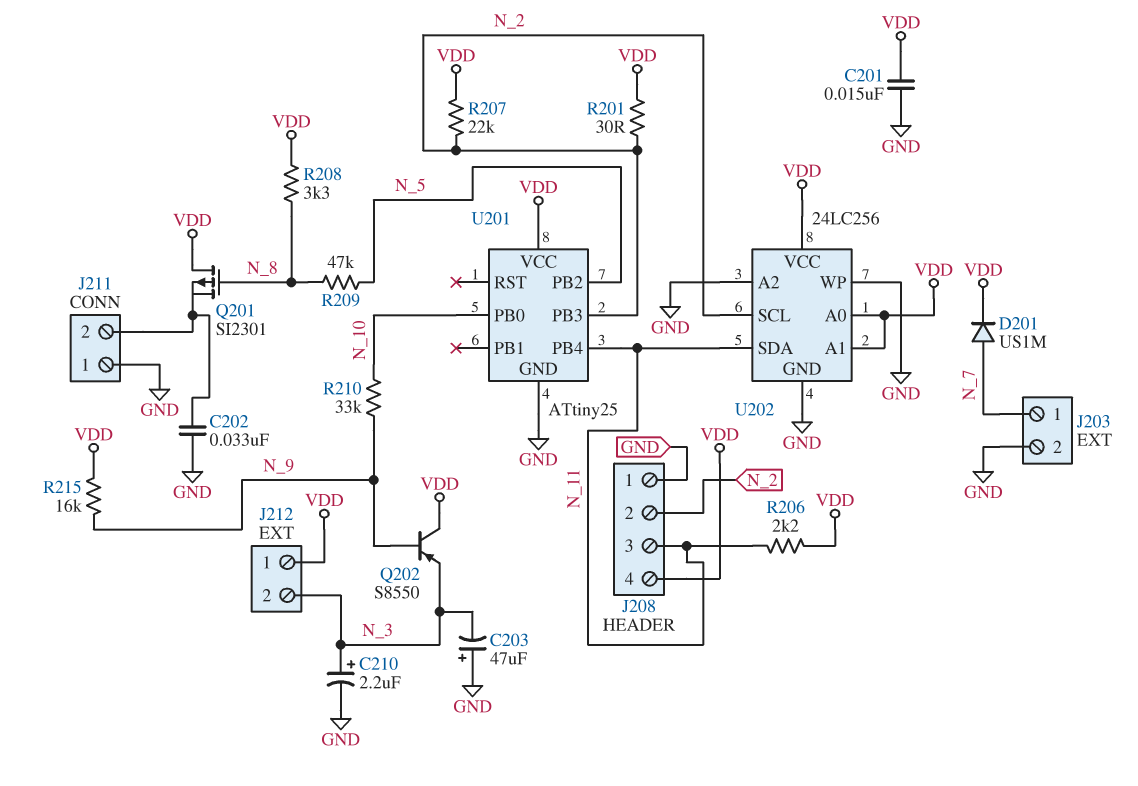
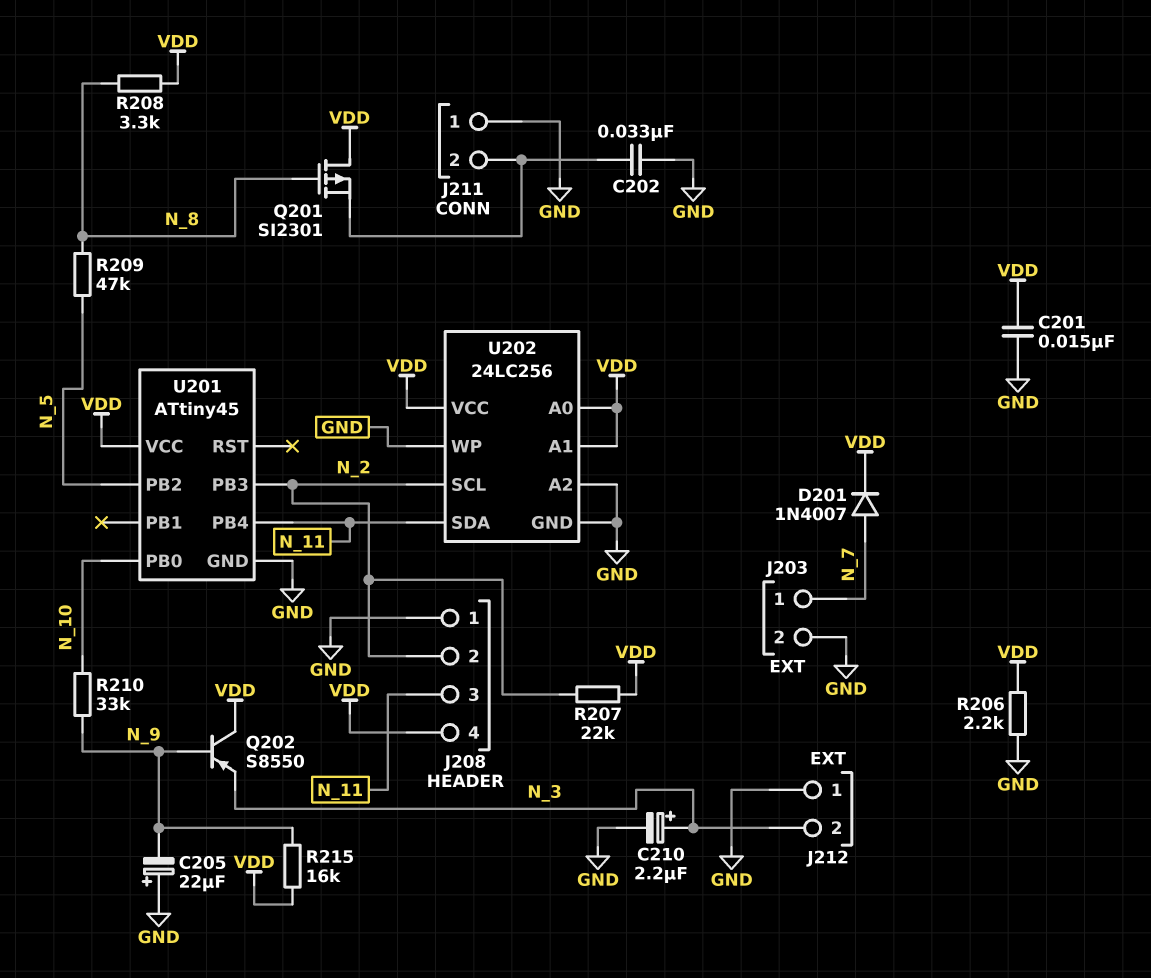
C203: 47uF (plus GND, minus N_3) -> none
C205: none -> 22uF (plus GND, minus N_9)
D201: diode US1M (A N_7, K VDD) -> diode 1N4007 (A N_7, K VDD)
J212 pin 1: VDD -> GND
R201: 30 (N_2, VDD) -> none
R206: 2.2k (N_11, VDD) -> 2.2k (GND, VDD)
U201: ATtiny25 -> ATtiny45

